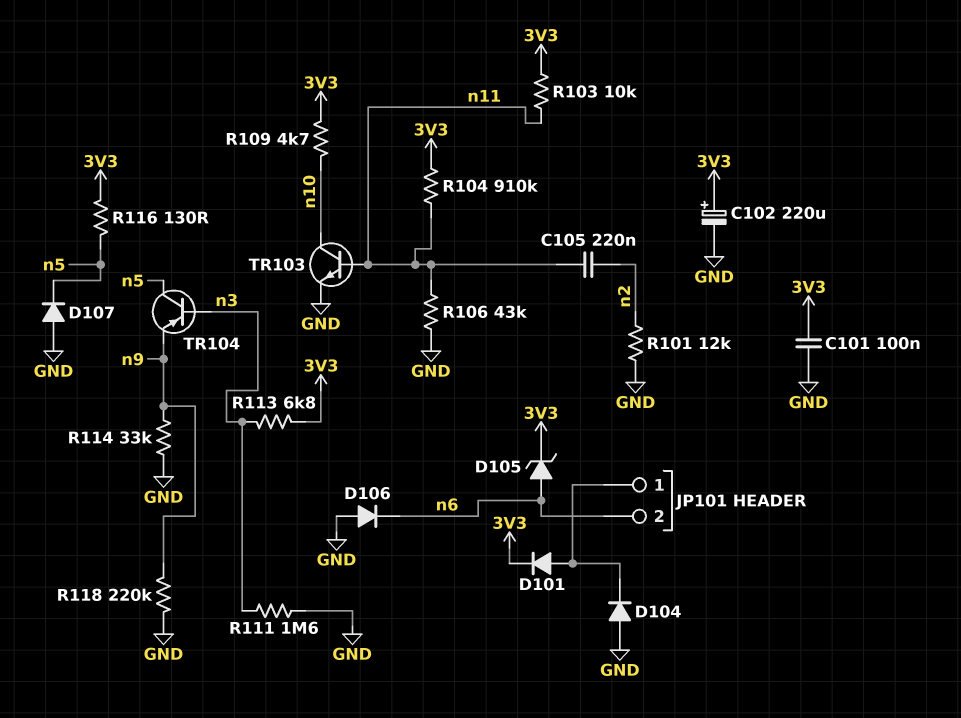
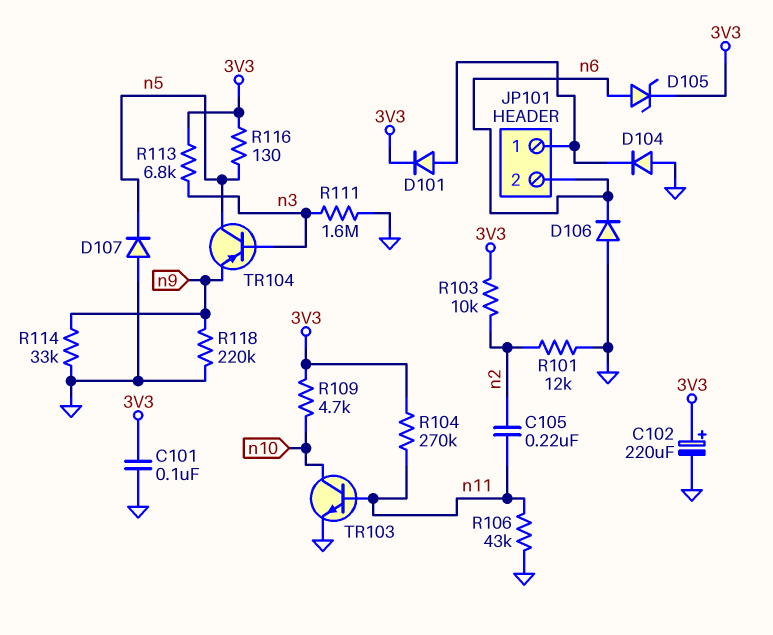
R103: 10k (3V3, n11) -> 10k (3V3, n2)
R104: 910k (3V3, n11) -> 270k (3V3, n11)

